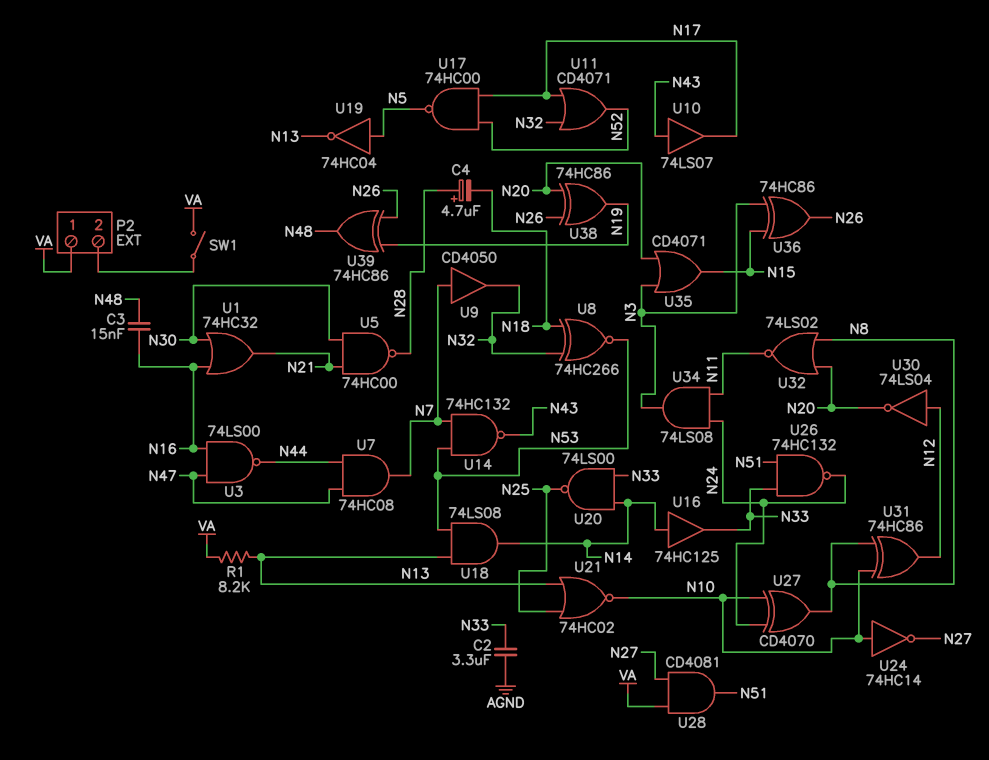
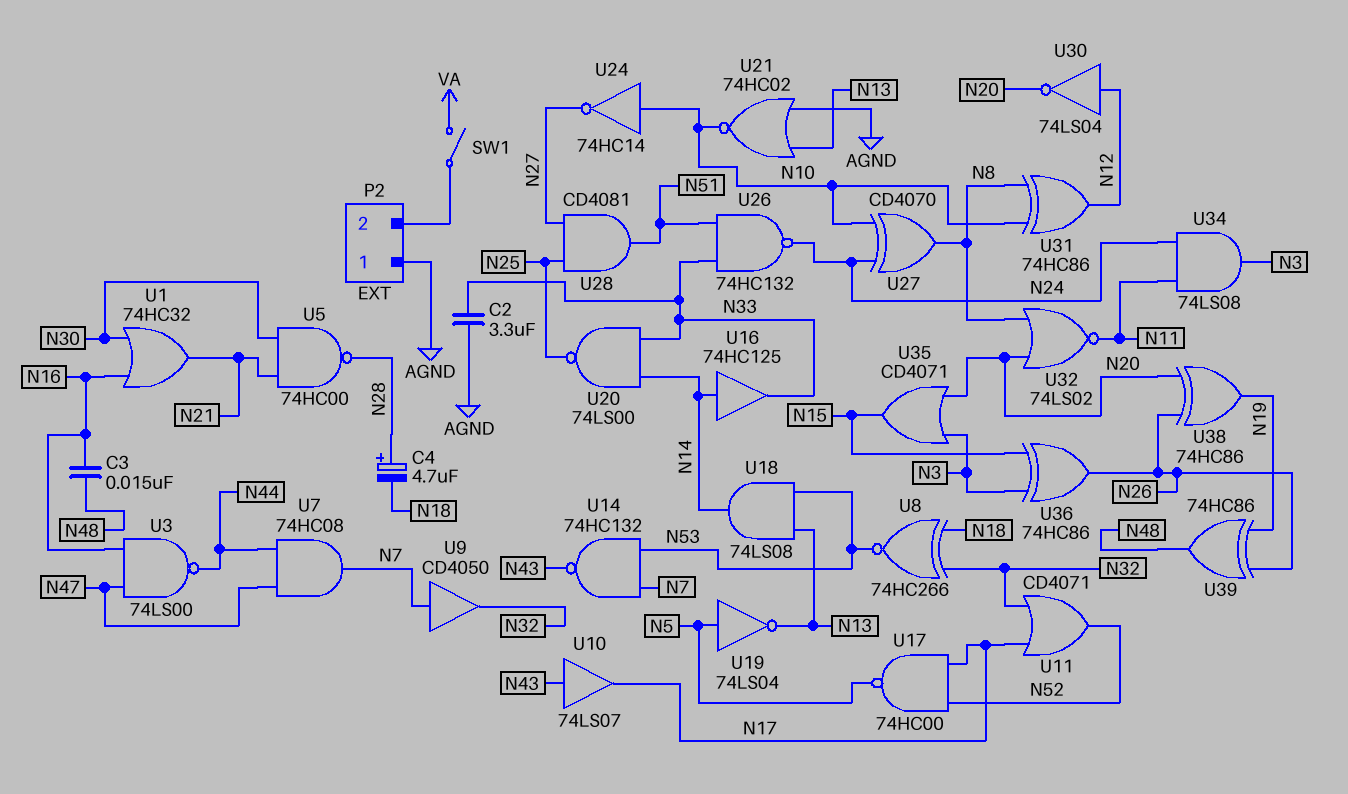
P2 pin 1: VA -> AGND
R1: 8.2k (N13, VA) -> none
U19: NOT 74HC04 (in N5, out N13) -> NOT 74LS04 (in N5, out N13)
U21: NOR 74HC02 (in N13, in N25, out N10) -> NOR 74HC02 (in AGND, in N13, out N10)
U28: AND CD4081 (in N27, in VA, out N51) -> AND CD4081 (in N25, in N27, out N51)

